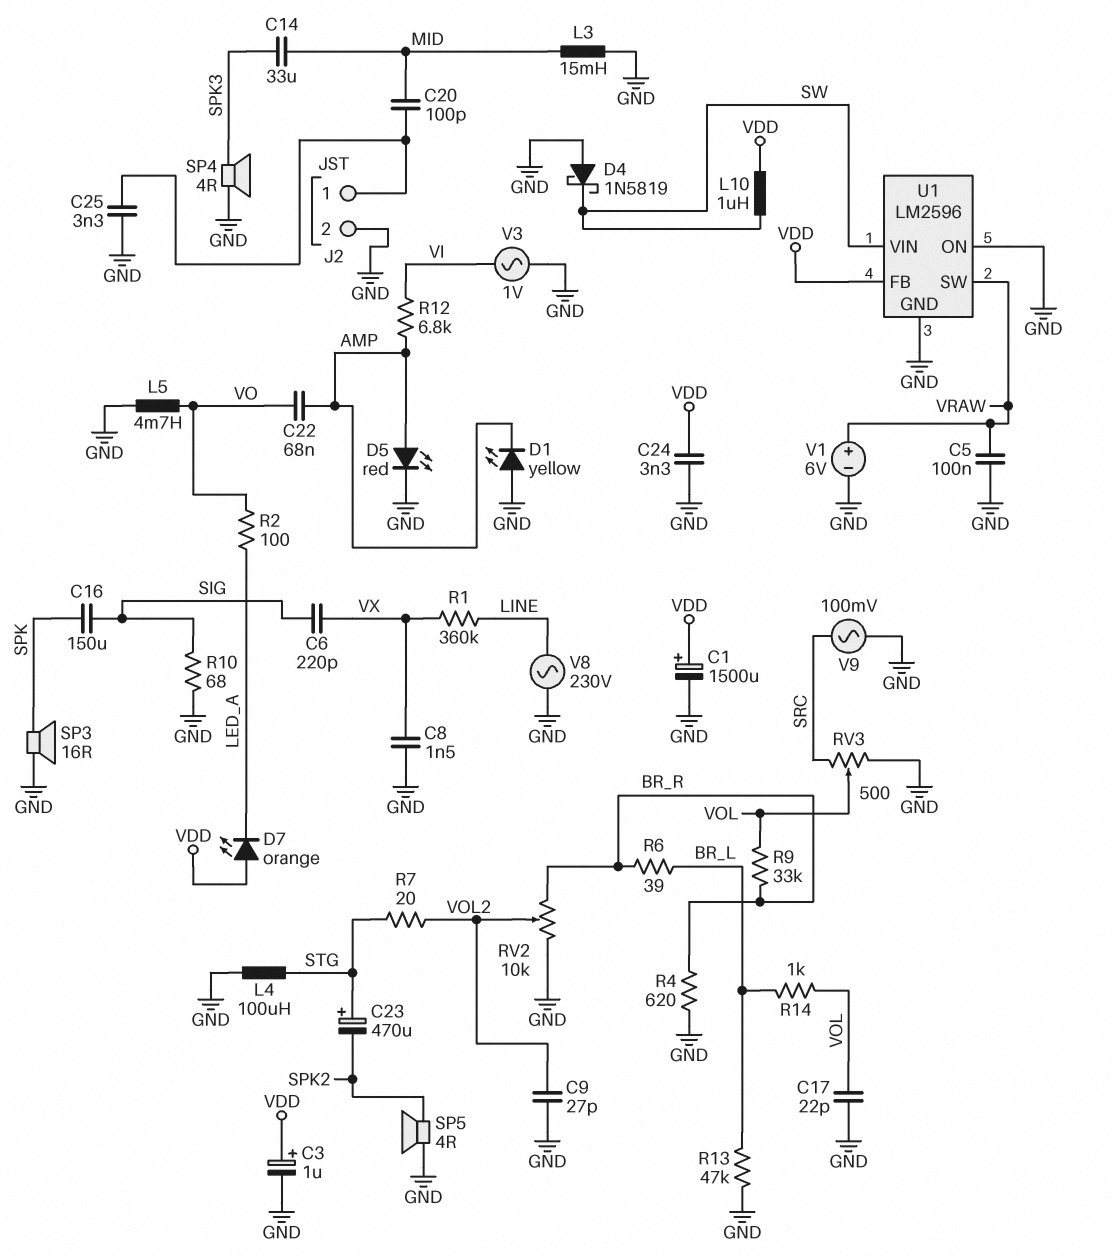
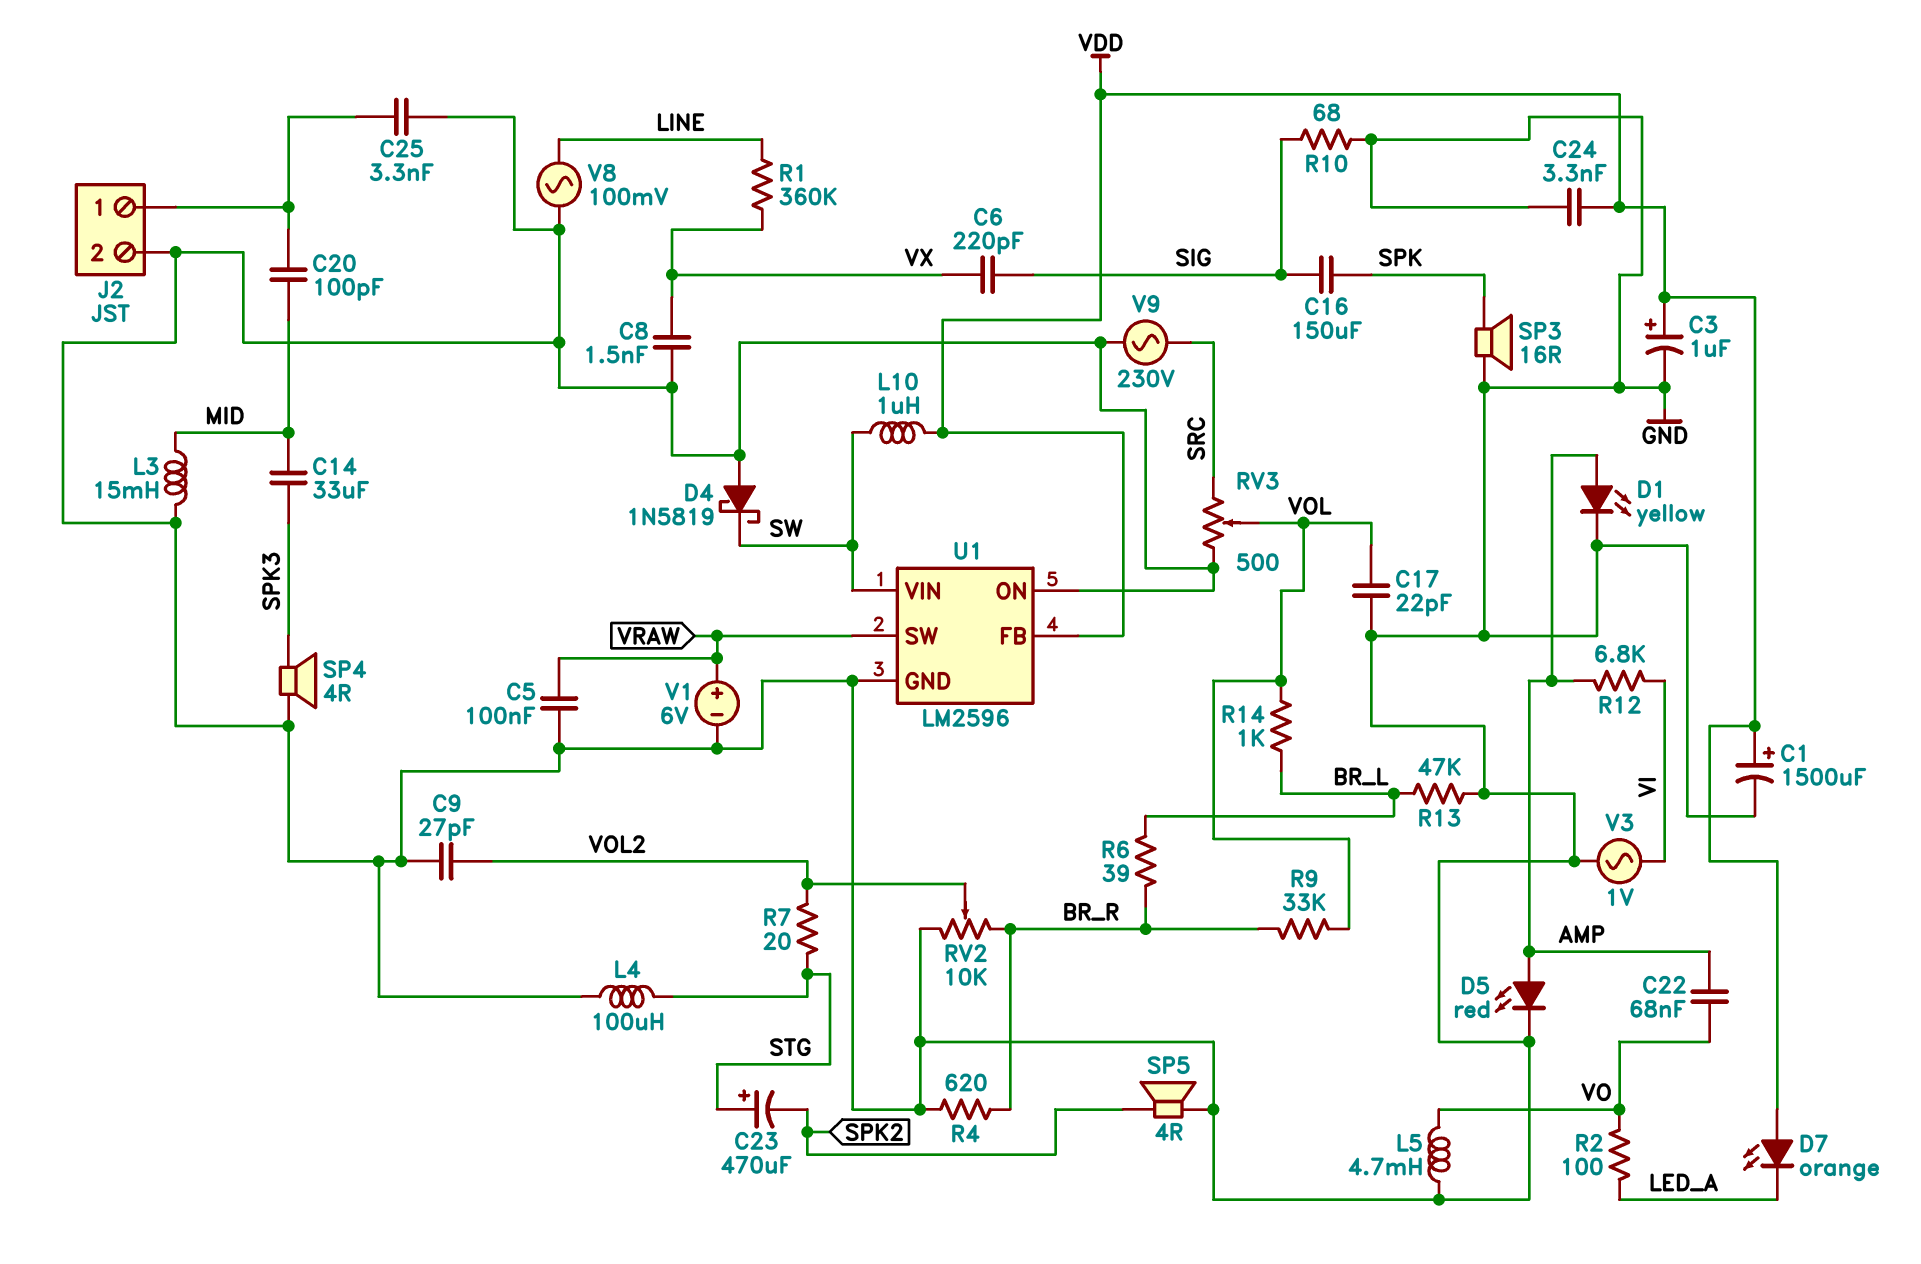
D1: LED yellow (A GND, K AMP) -> LED yellow (A AMP, K GND)
V8: AC 230V (GND, LINE) -> AC 100mV (GND, LINE)
V9: AC 100mV (GND, SRC) -> AC 230V (GND, SRC)

